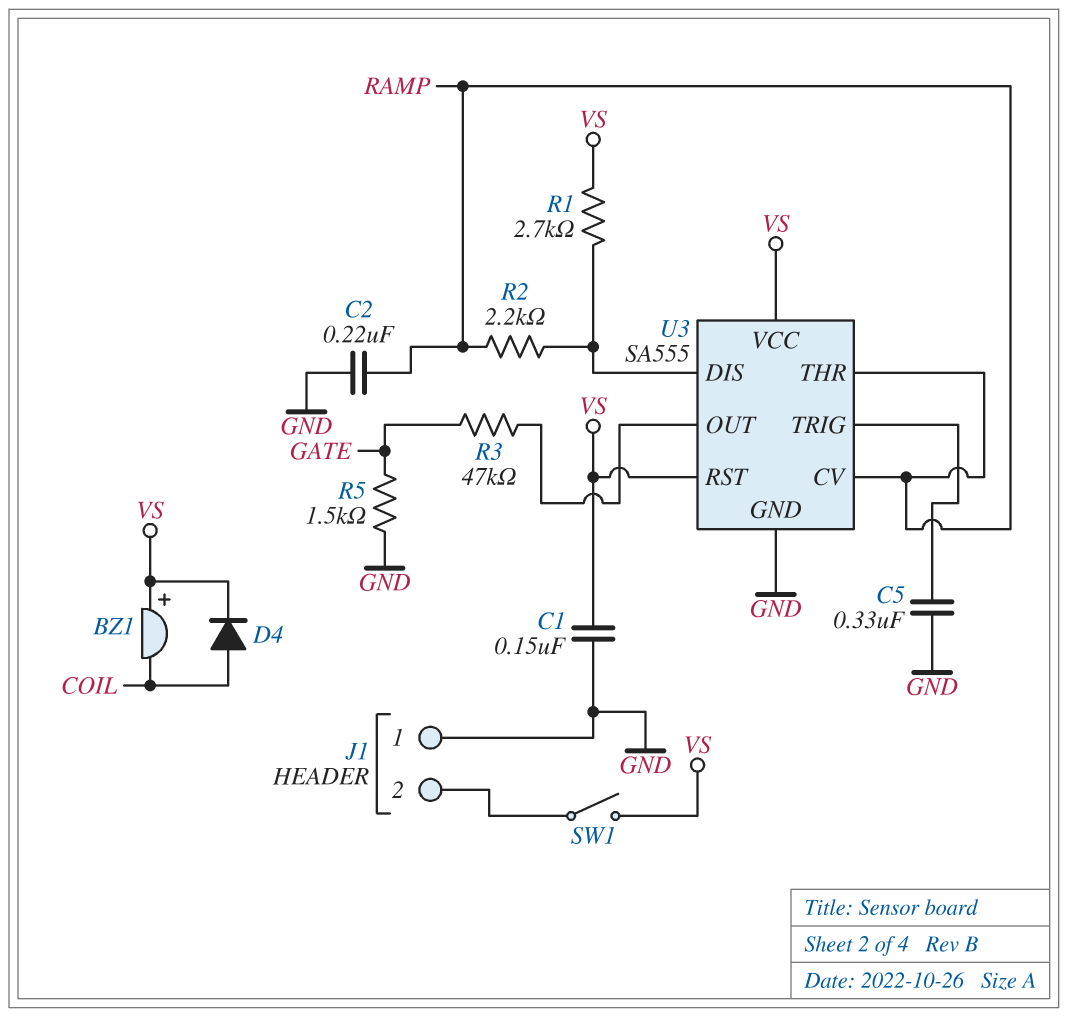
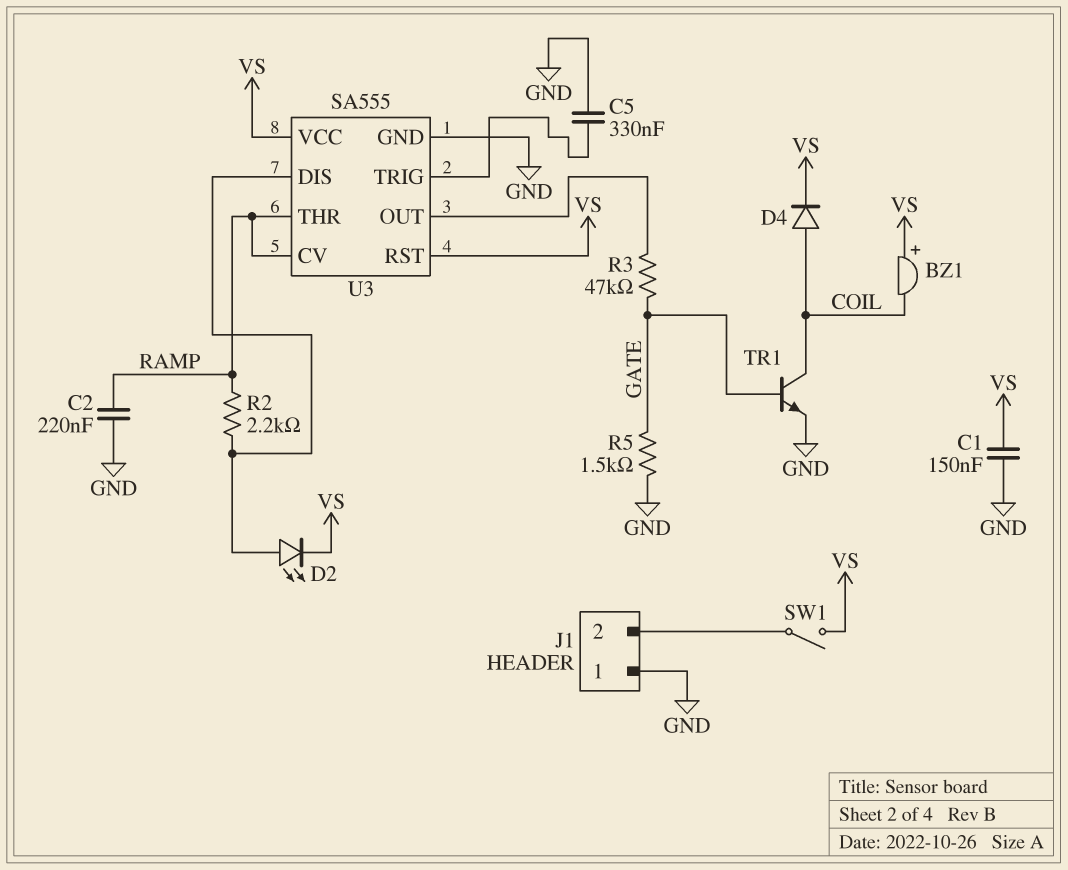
D2: none -> LED (A U3/DIS, K VS)
R1: 2.7k (U3/DIS, VS) -> none
TR1: none -> NPN (B GATE, C COIL, E GND)

